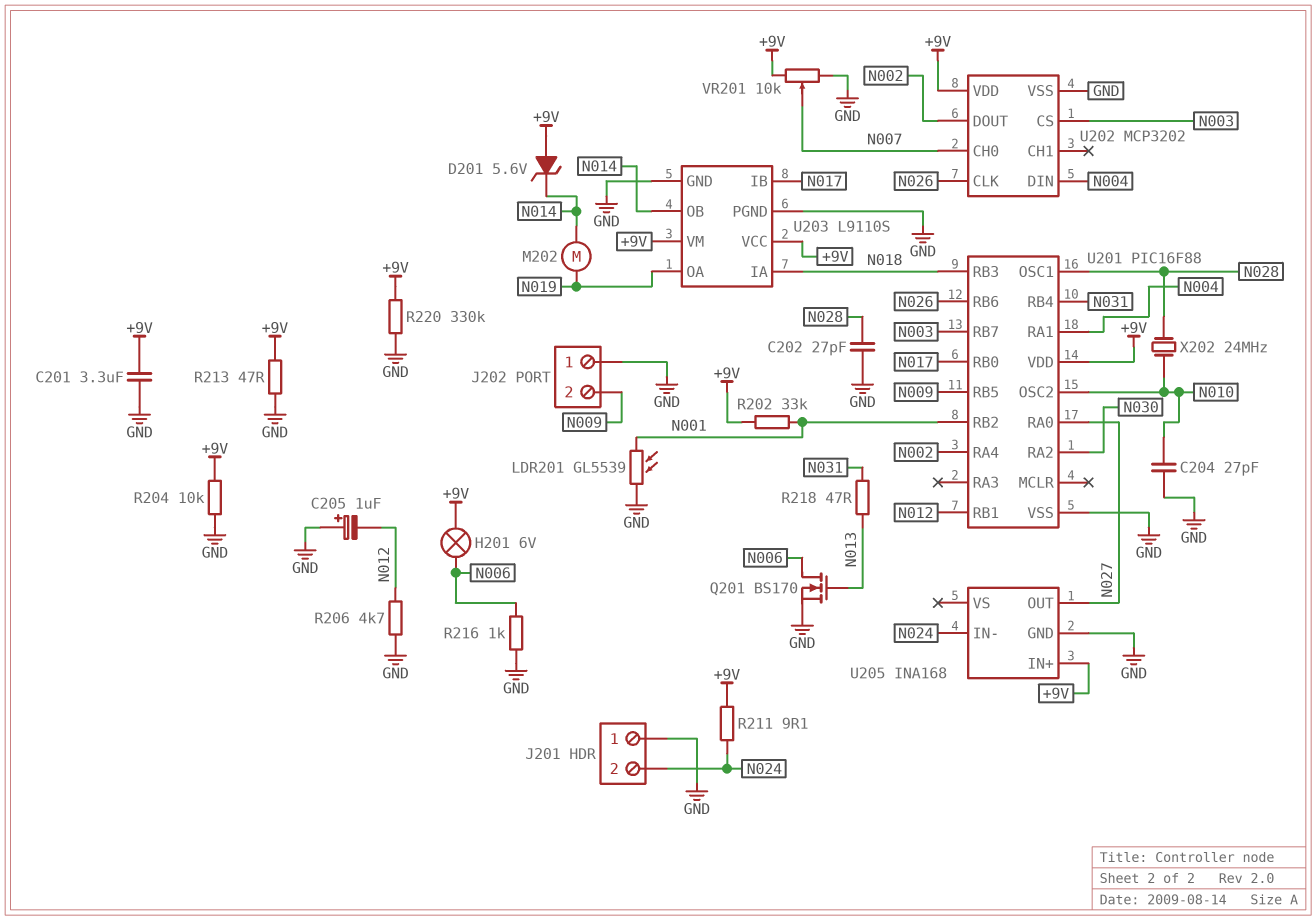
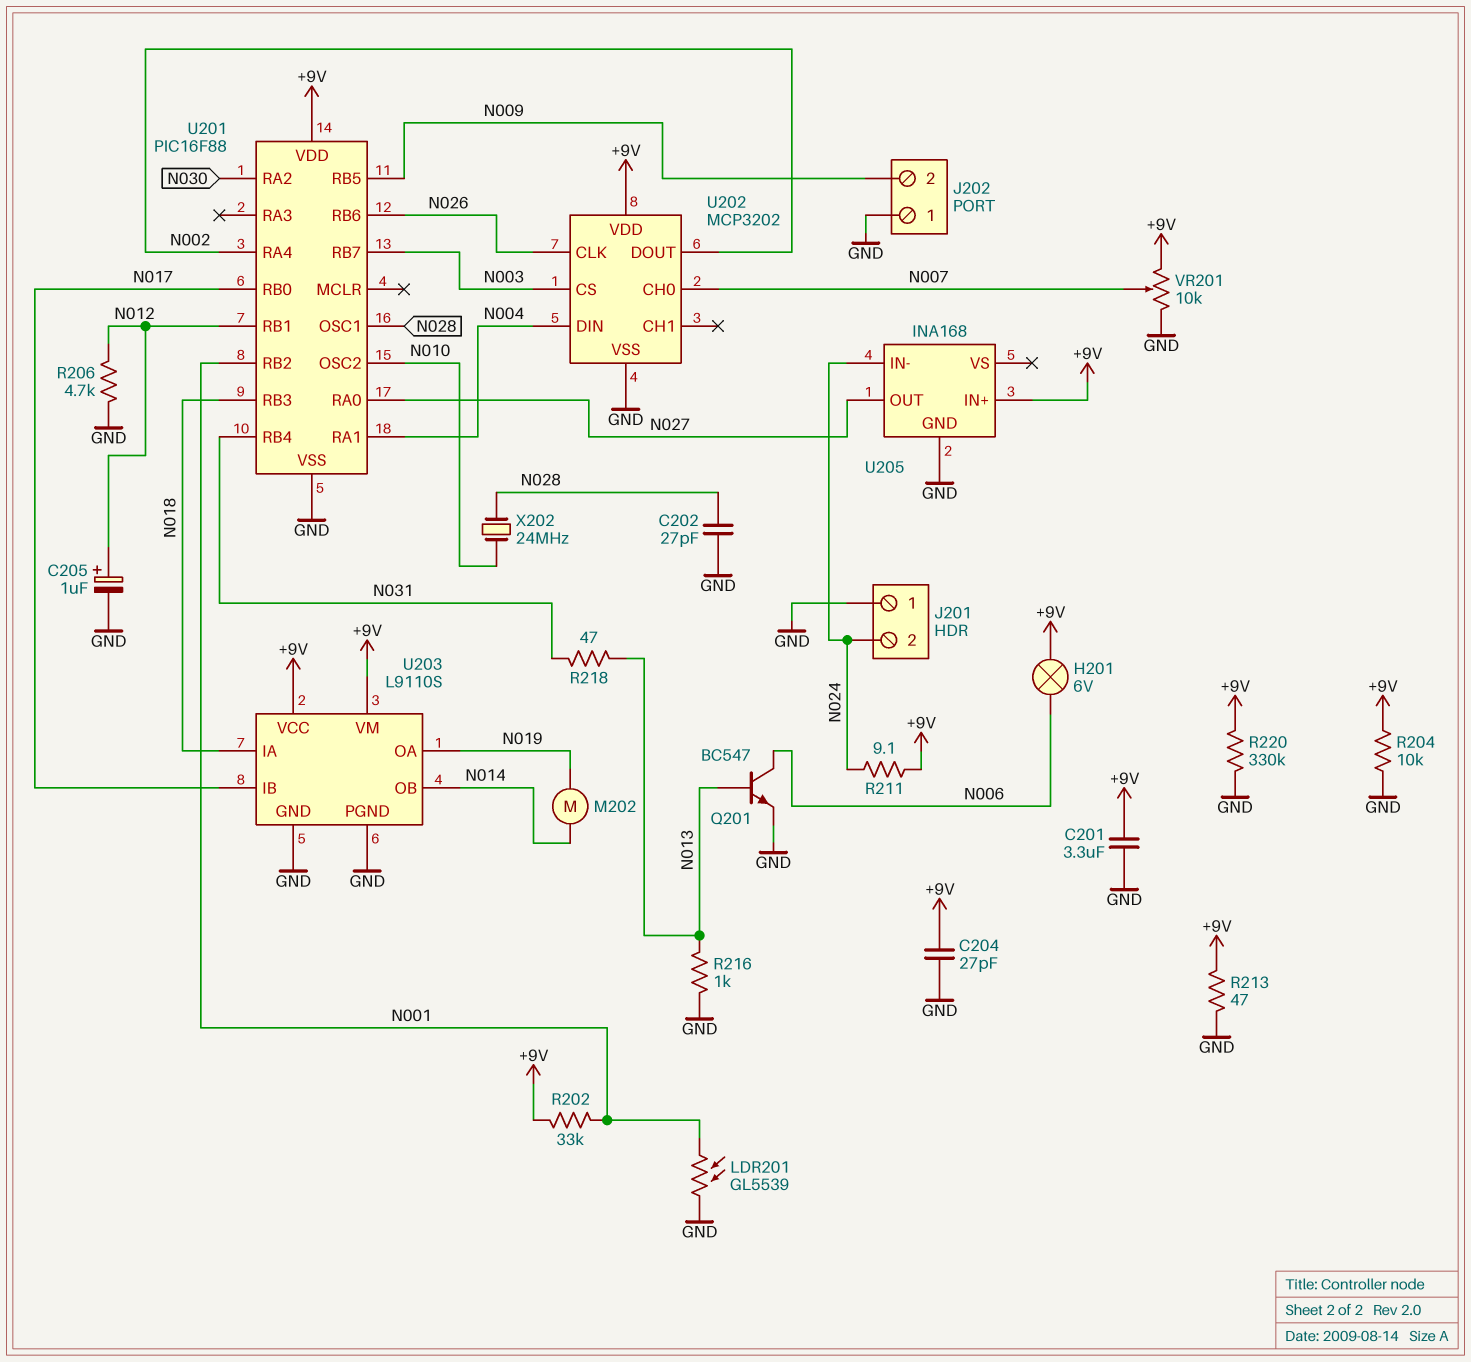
C204: 27pF (GND, N010) -> 27pF (+9V, GND)
C205: 1uF (plus GND, minus N012) -> 1uF (plus N012, minus GND)
D201: zener 5.6V (A +9V, K N014) -> none
Q201: NMOS BS170 (G N013, D N006, S GND) -> NPN BC547 (B N013, C N006, E GND)
R216: 1k (GND, N006) -> 1k (GND, N013)

